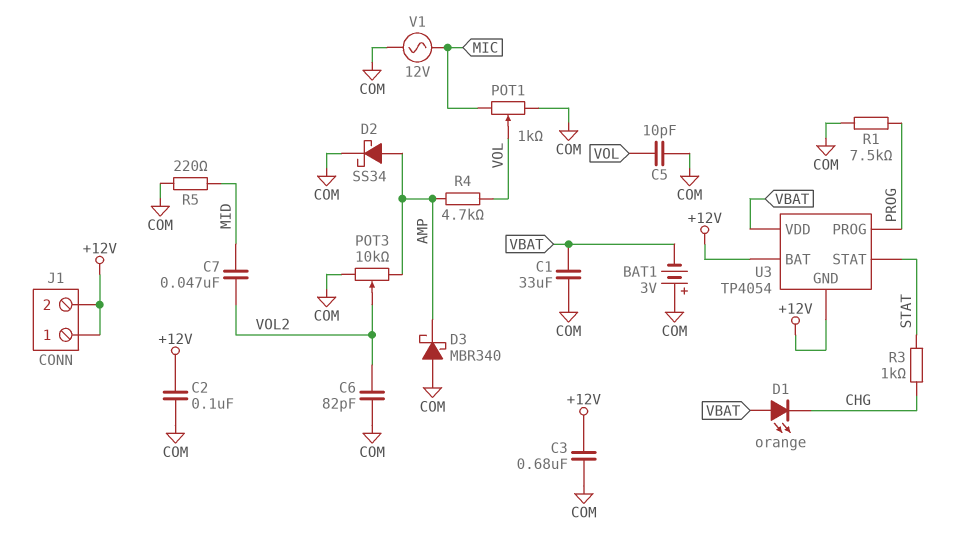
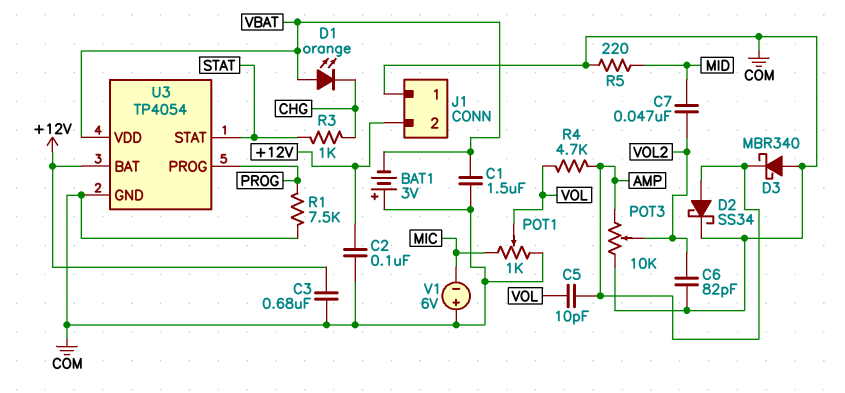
C1: 33uF (COM, VBAT) -> 1.5uF (COM, VBAT)
C5: 10pF (COM, VOL) -> 10pF (AMP, VOL)
J1 pin 1: +12V -> COM
U3 pin GND: +12V -> COM
V1: AC 12V (COM, MIC) -> 6V (plus COM, minus MIC)

